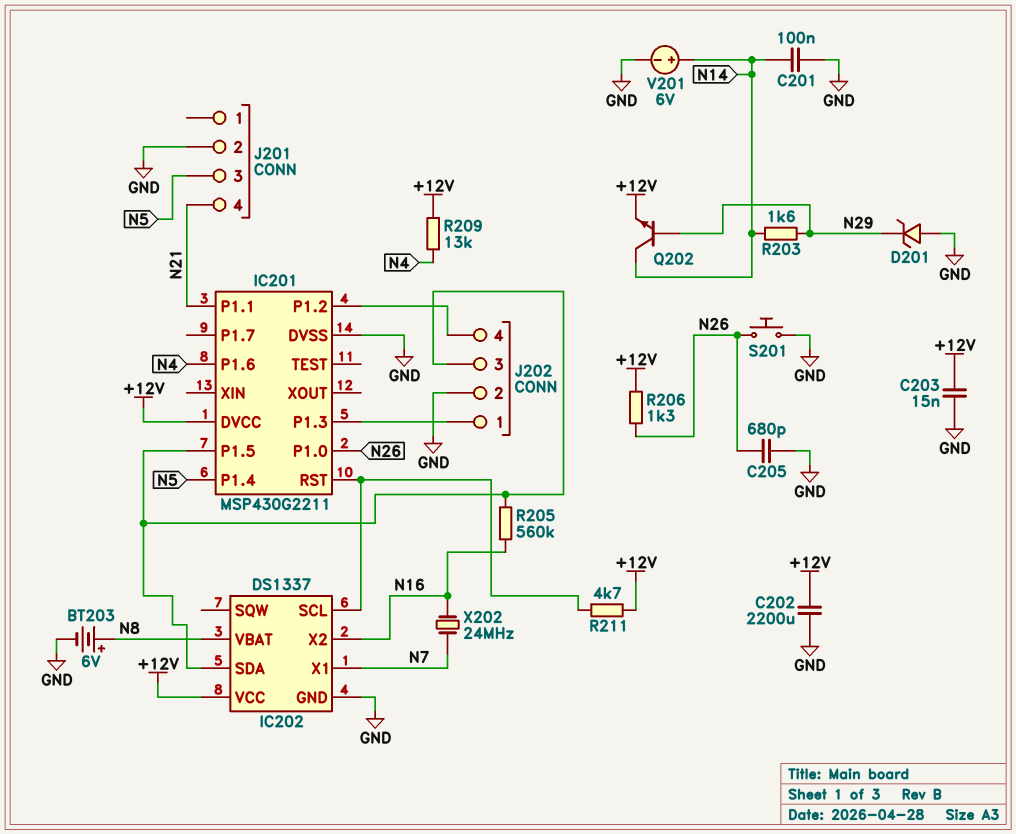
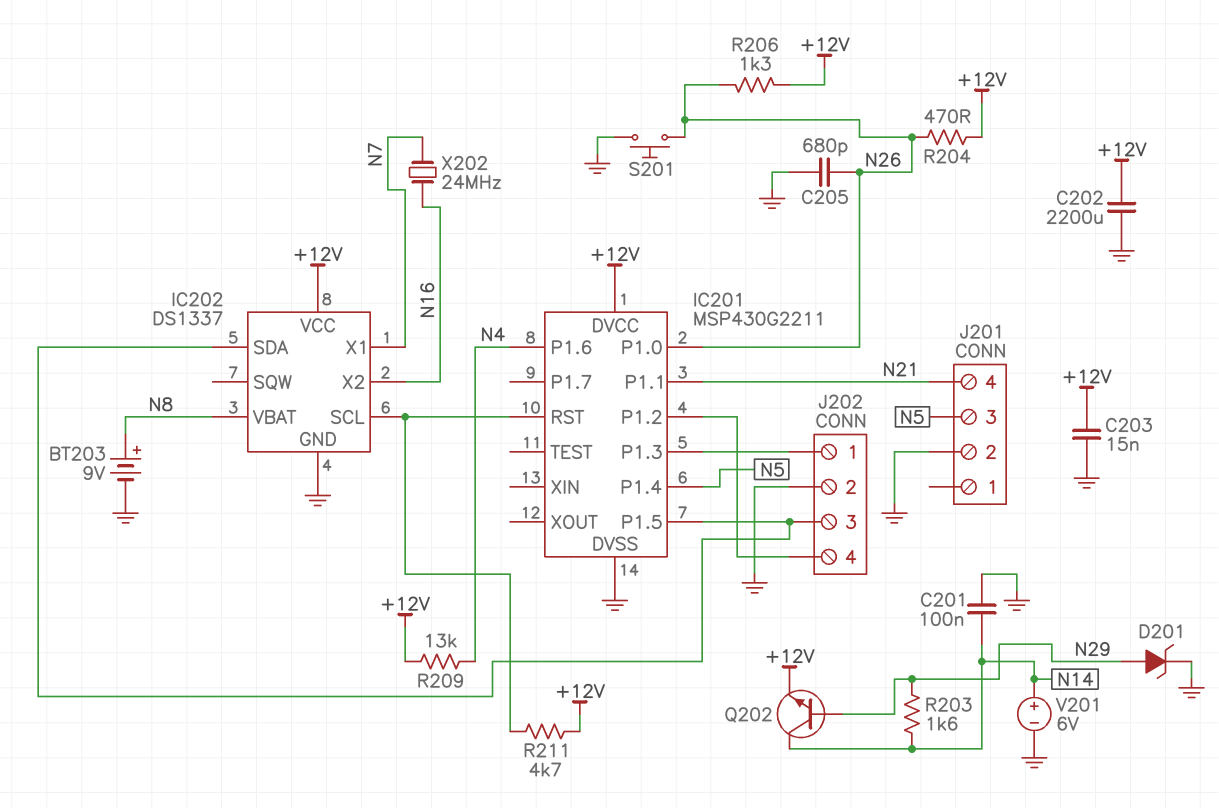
BT203: 6V (plus N8, minus GND) -> 9V (plus N8, minus GND)
D201: zener (A GND, K N29) -> zener (A N29, K GND)
R204: none -> 470 (+12V, N26)
R205: 560k (IC201/P1.5, N16) -> none

